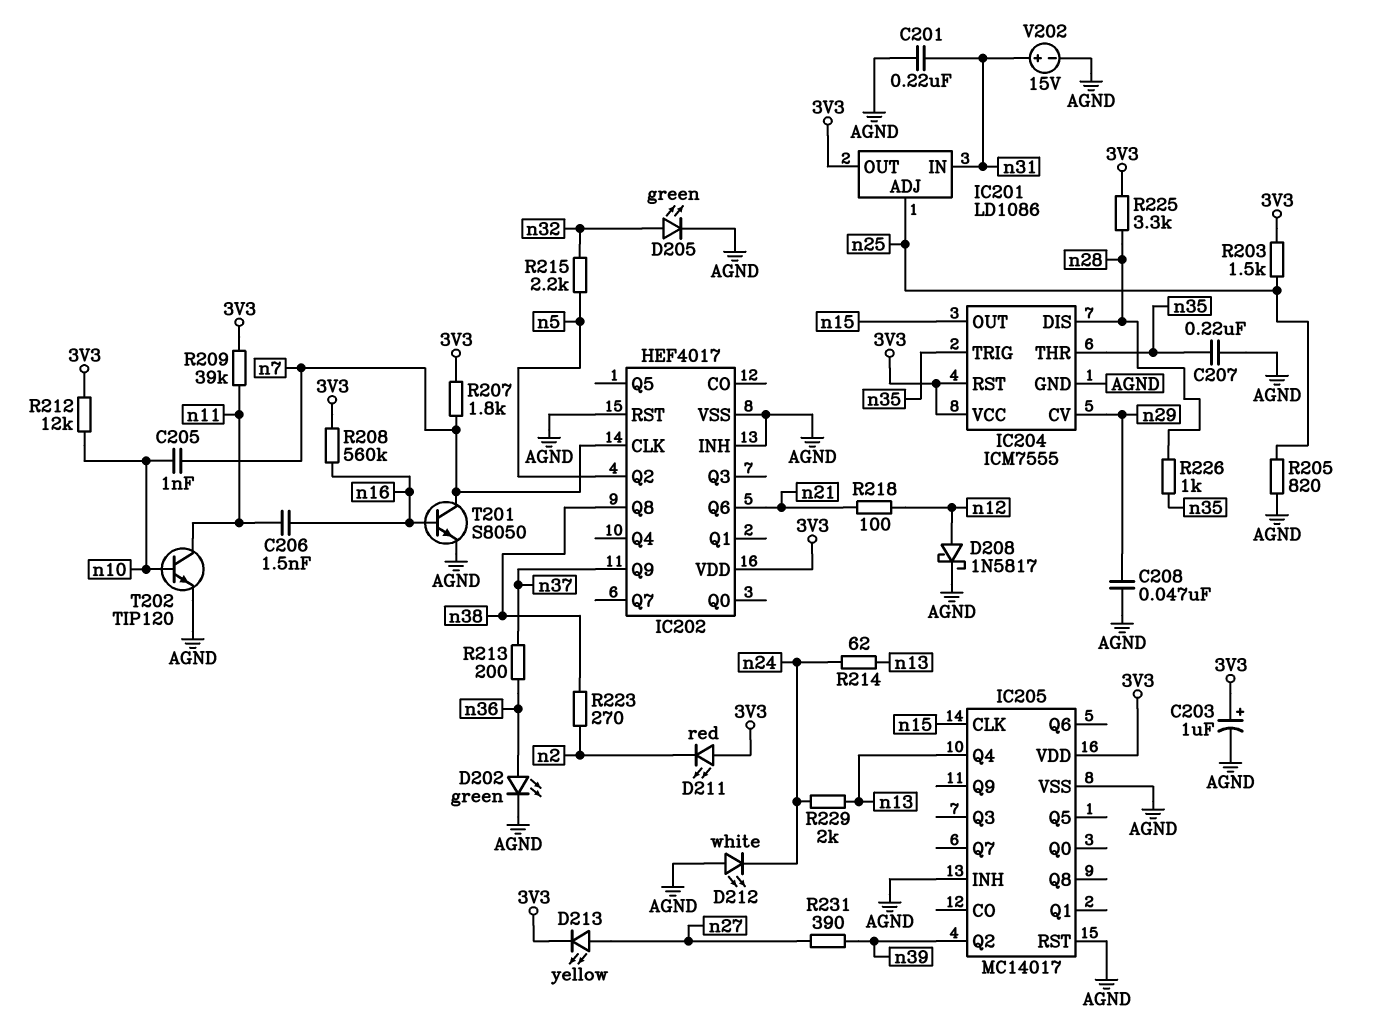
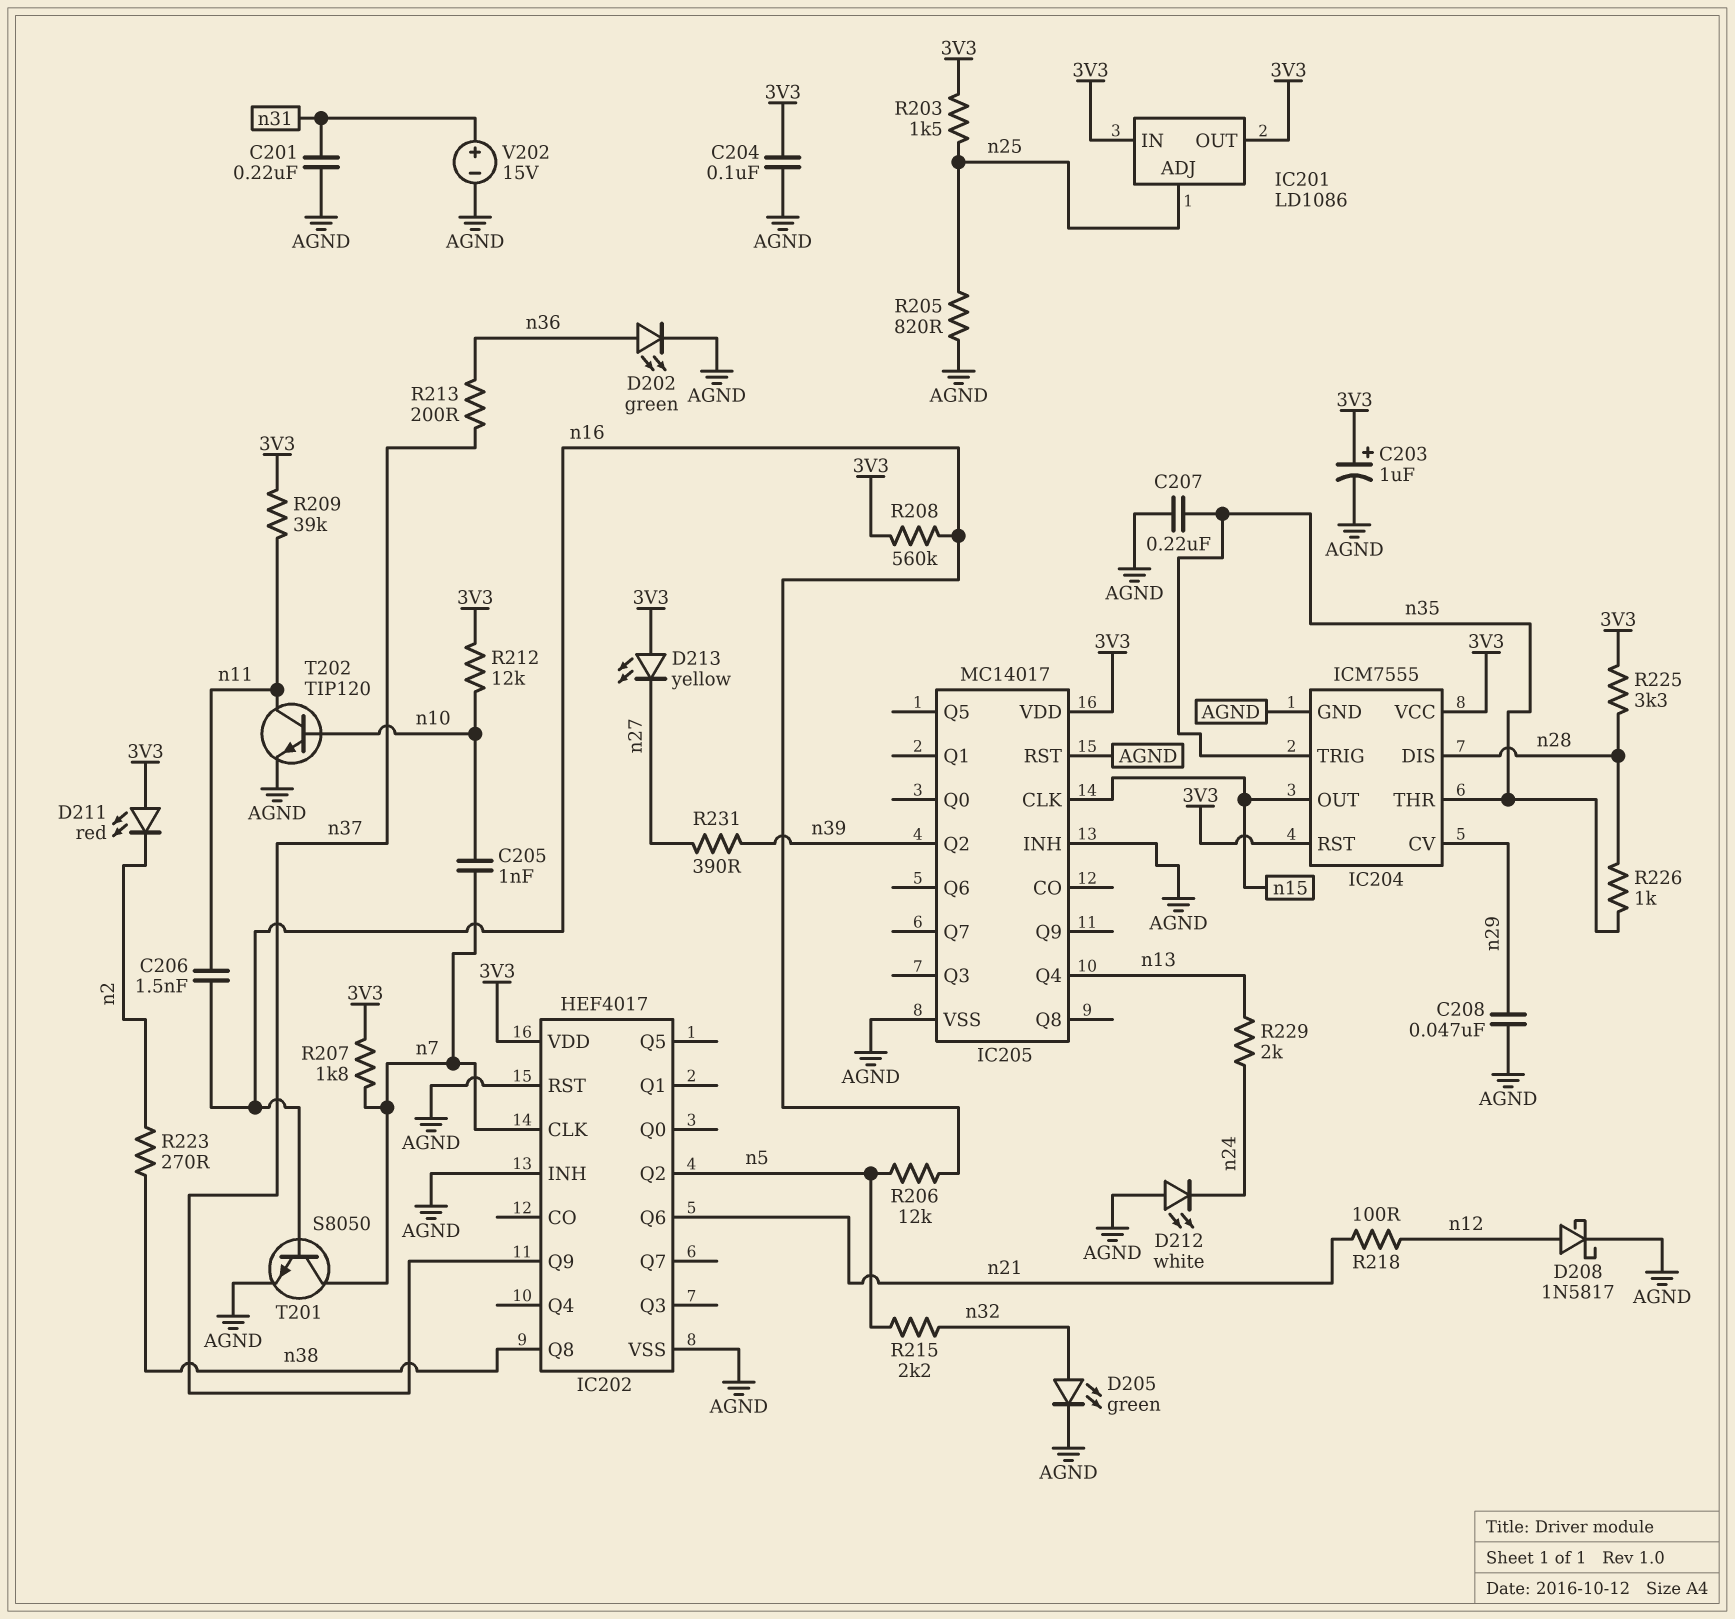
C204: none -> 100nF (3V3, AGND)
D213: LED yellow (A n27, K 3V3) -> LED yellow (A 3V3, K n27)
IC201 pin IN: n31 -> 3V3
R206: none -> 12k (n5, n16)
R214: 62 (n13, n24) -> none

